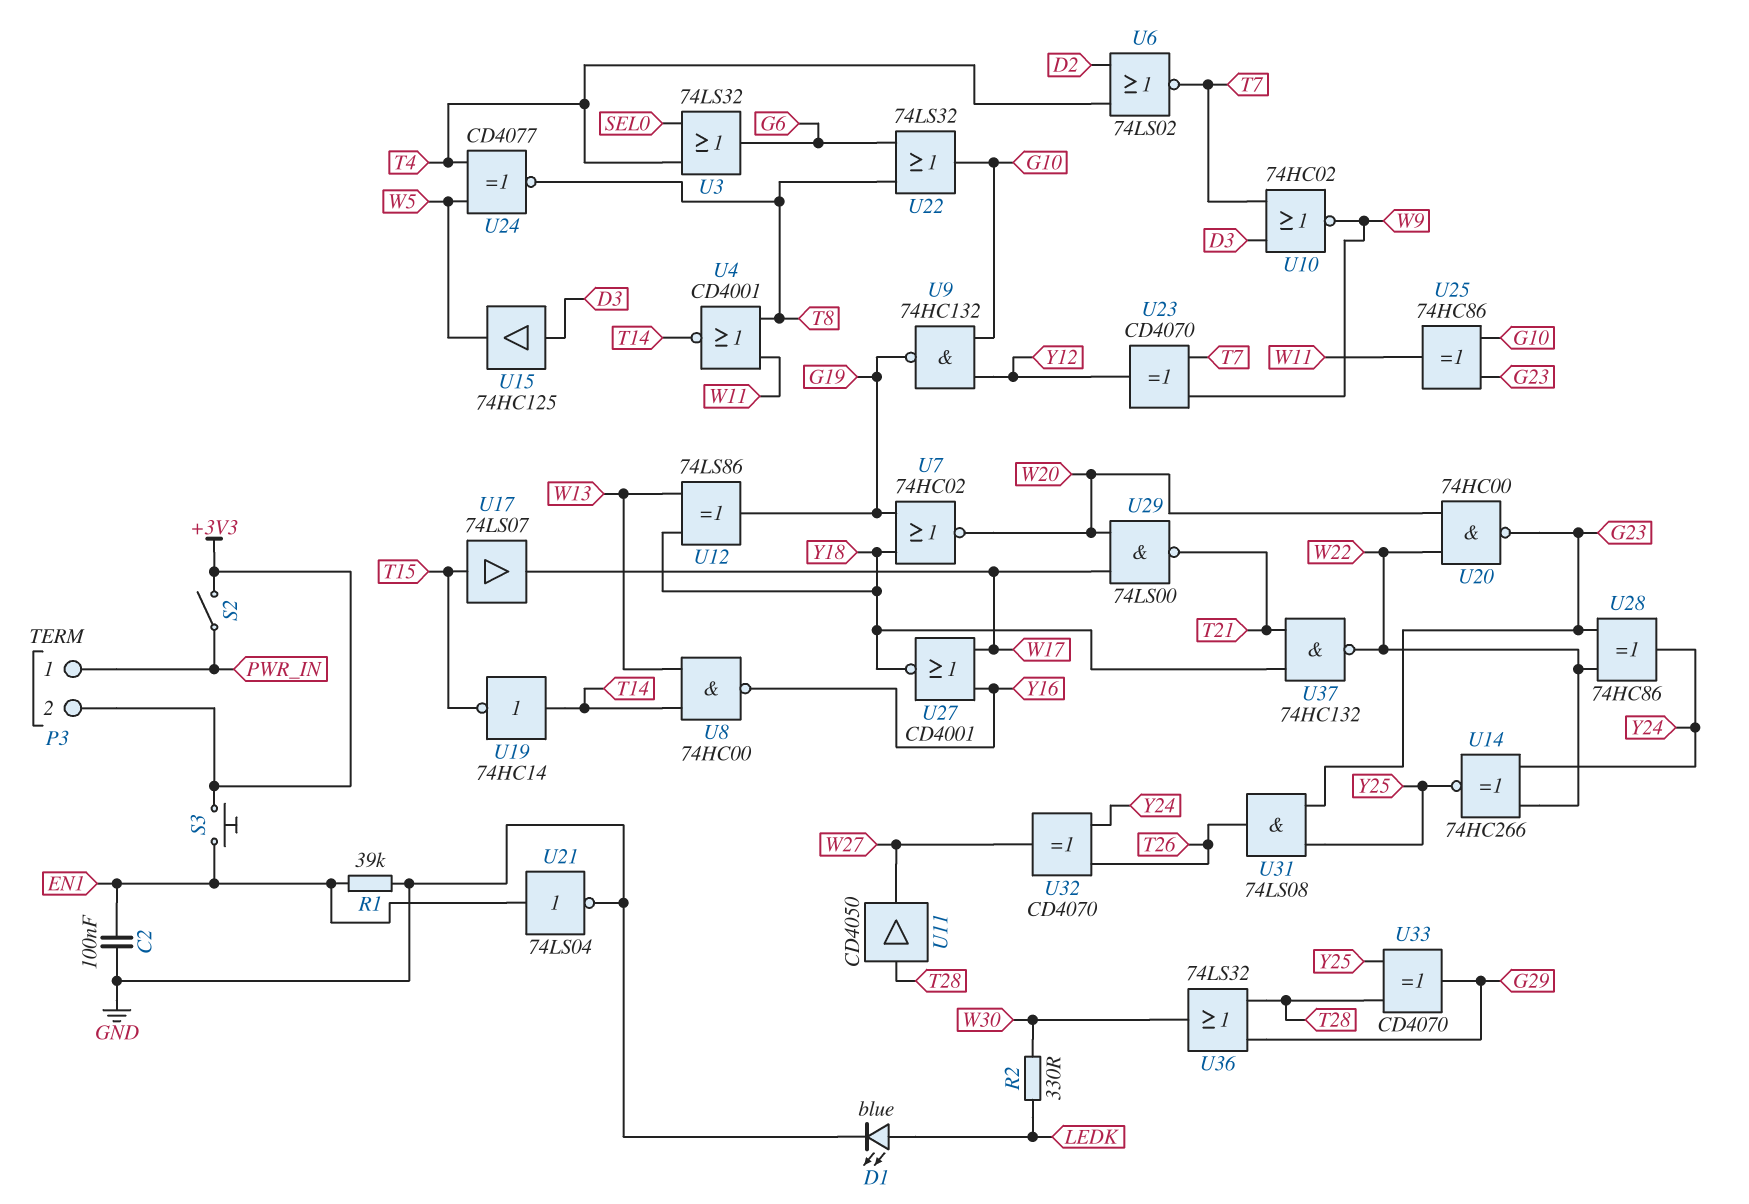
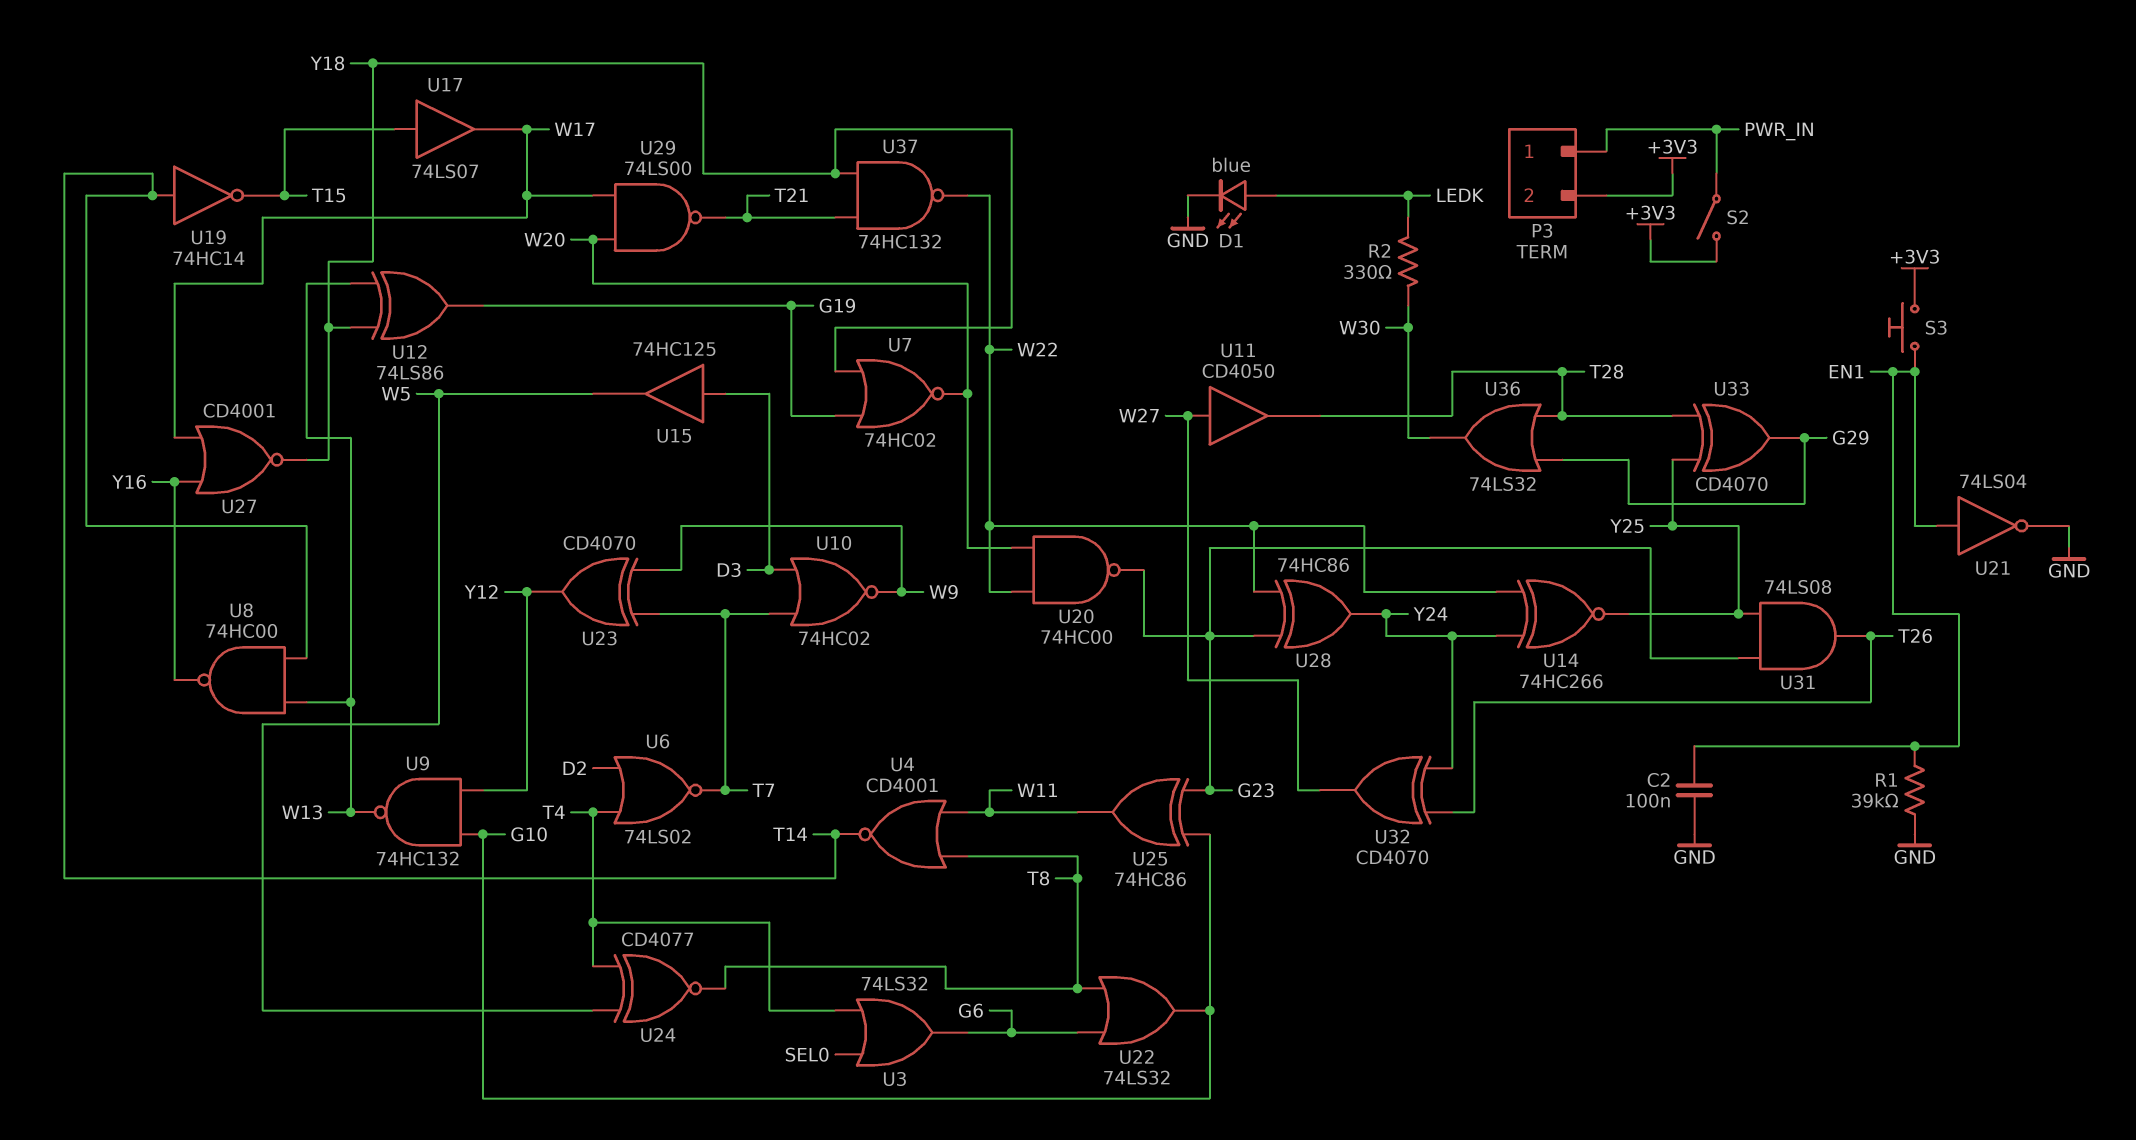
U9: NAND 74HC132 (in G10, in Y12, out G19) -> NAND 74HC132 (in G10, in Y12, out W13)
U11: buffer CD4050 (in T28, out W27) -> buffer CD4050 (in W27, out T28)

